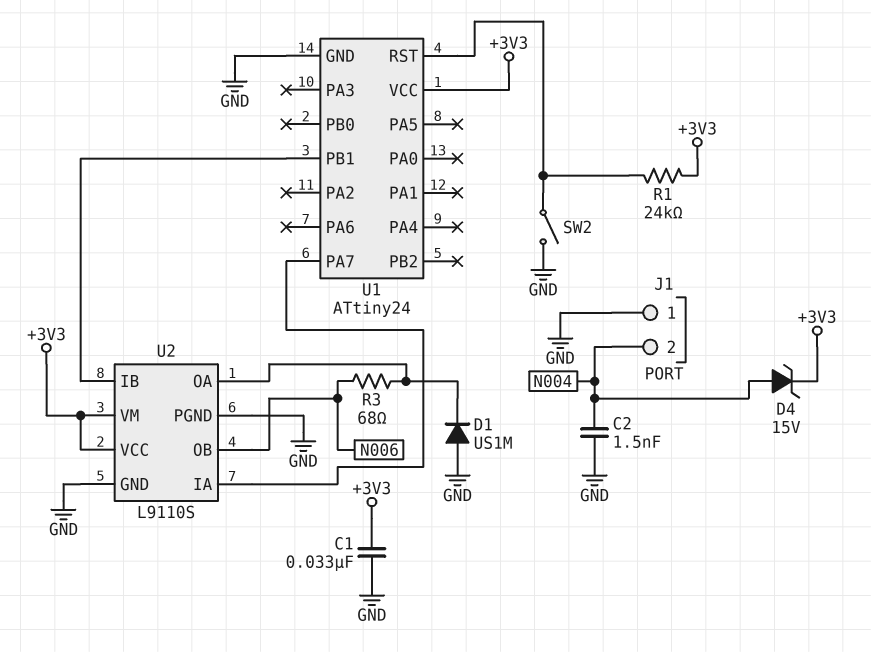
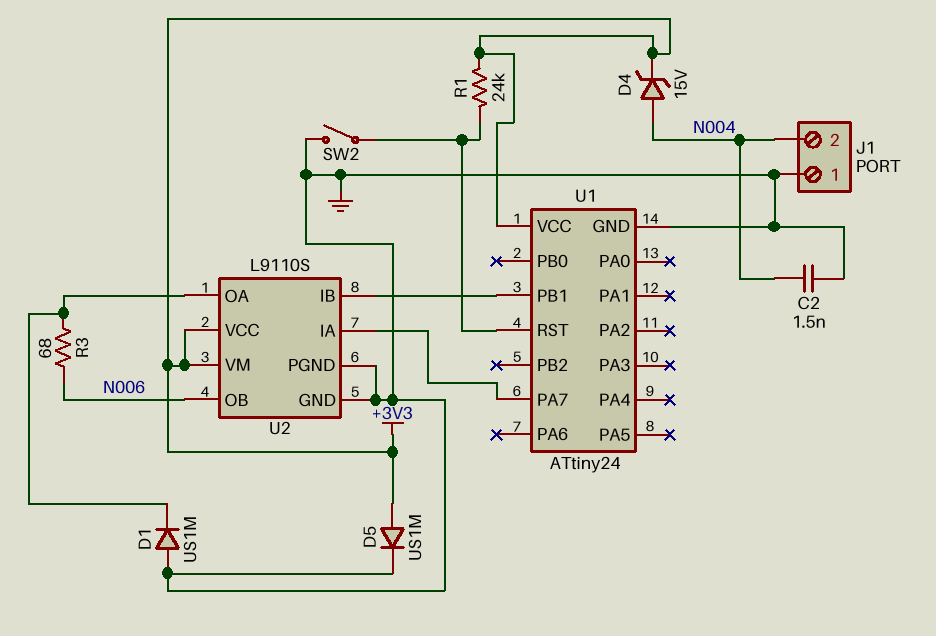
C1: 33nF (+3V3, GND) -> none
D5: none -> diode US1M (A +3V3, K GND)

